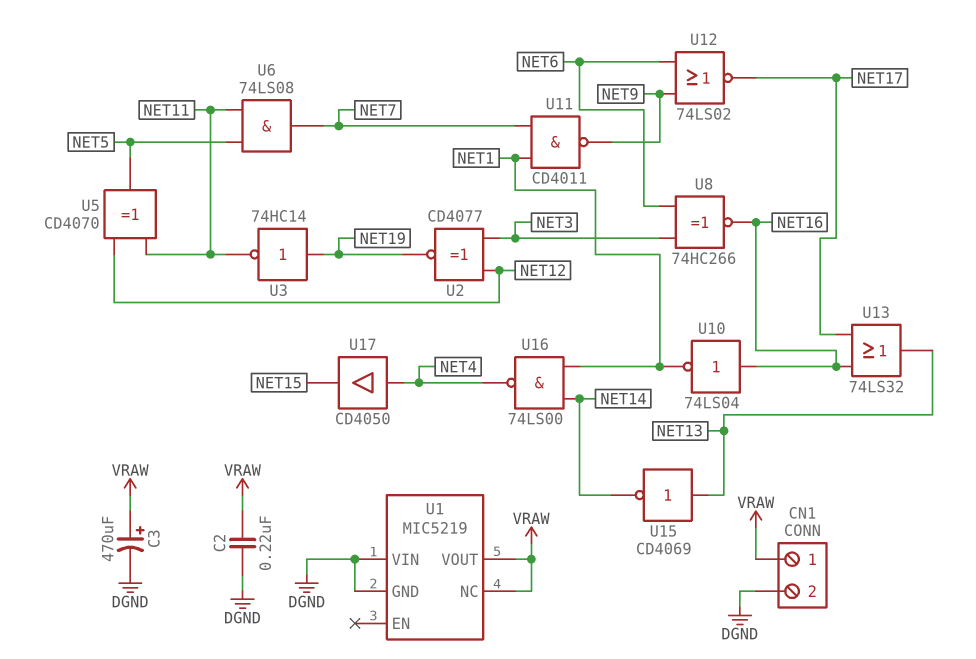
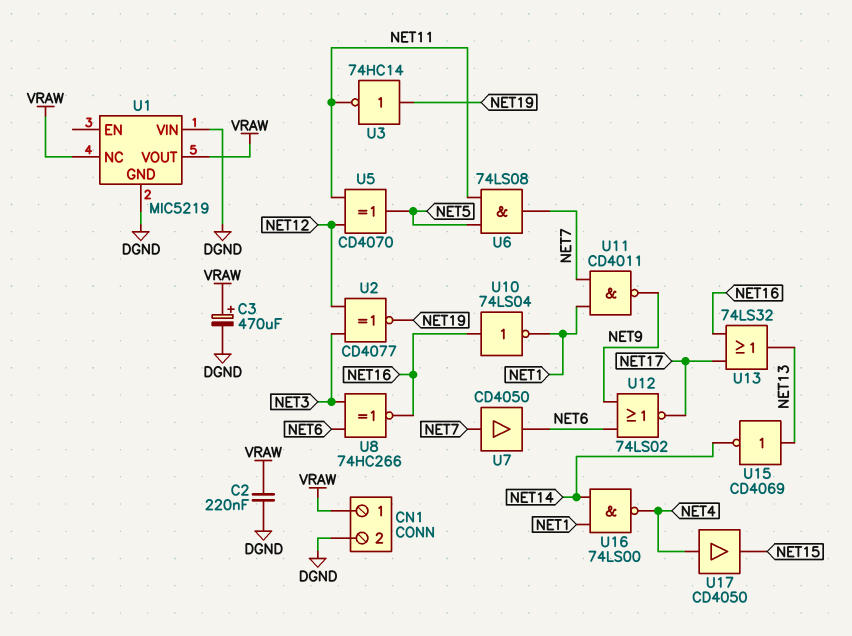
U7: none -> buffer CD4050 (in NET7, out NET6)

